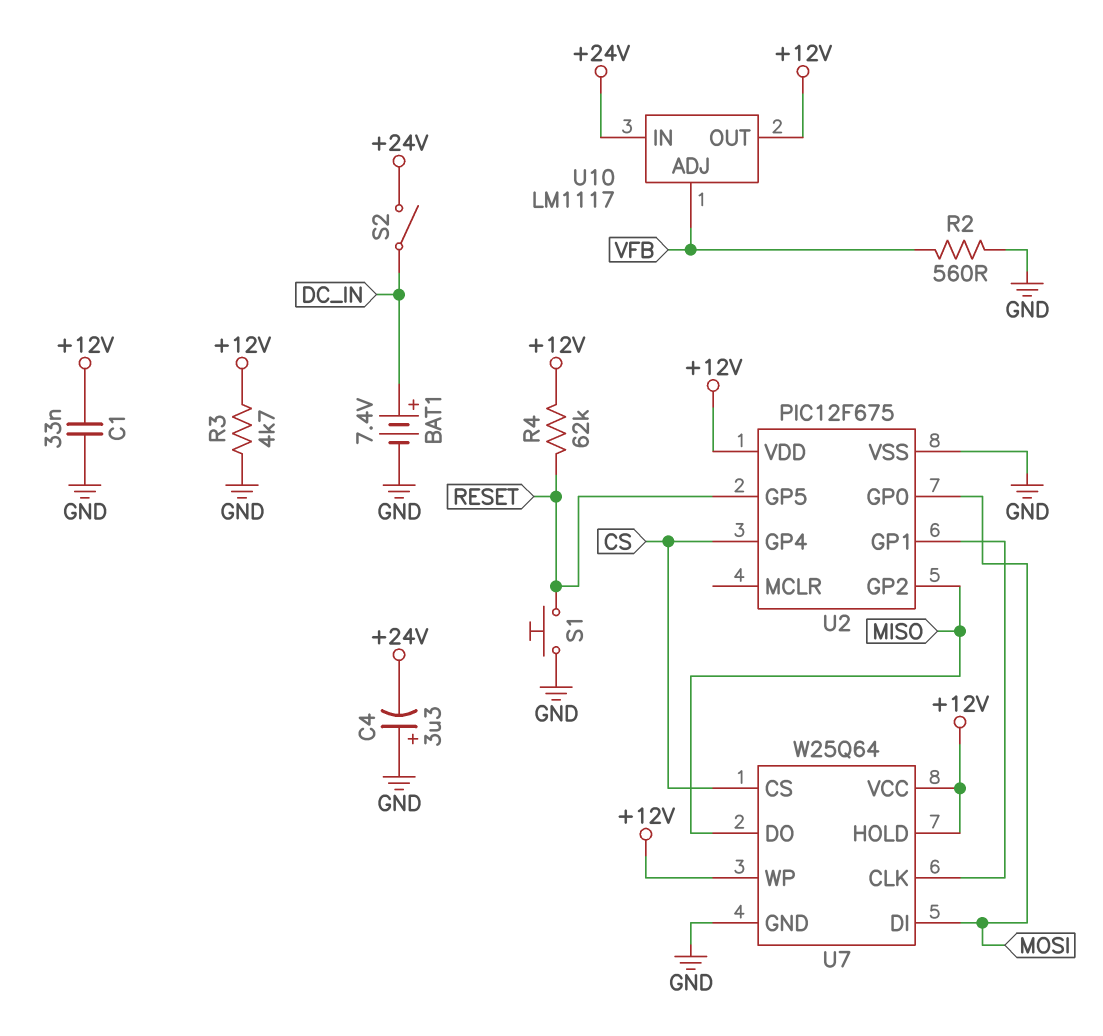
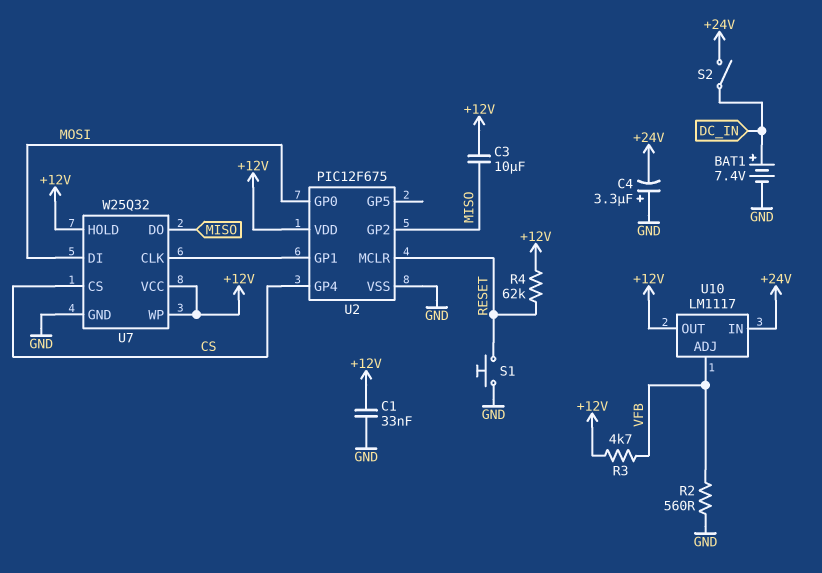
C3: none -> 10uF (+12V, MISO)
R3: 4.7k (+12V, GND) -> 4.7k (+12V, VFB)
U2 pin GP5: RESET -> none
U2 pin MCLR: none -> RESET
U7: W25Q64 -> W25Q32

